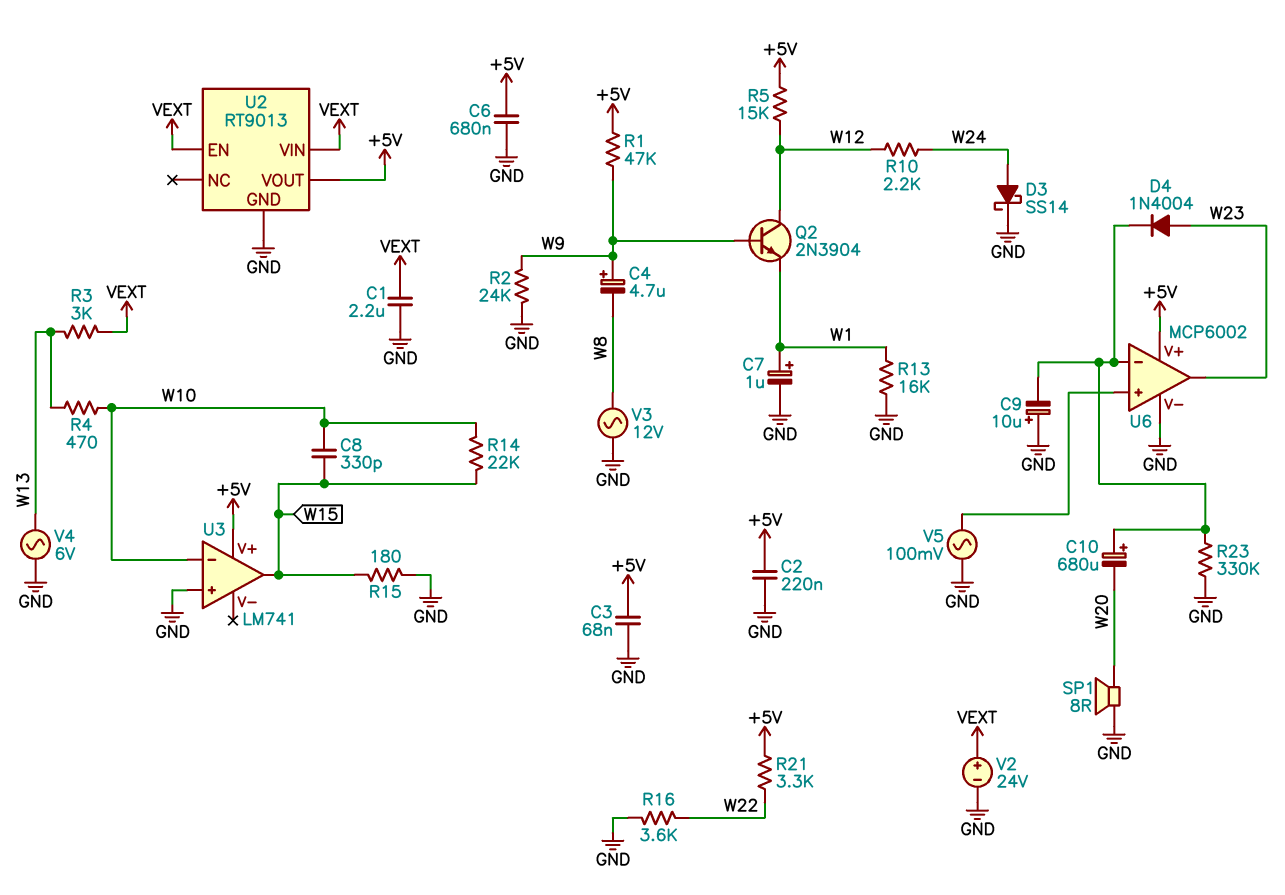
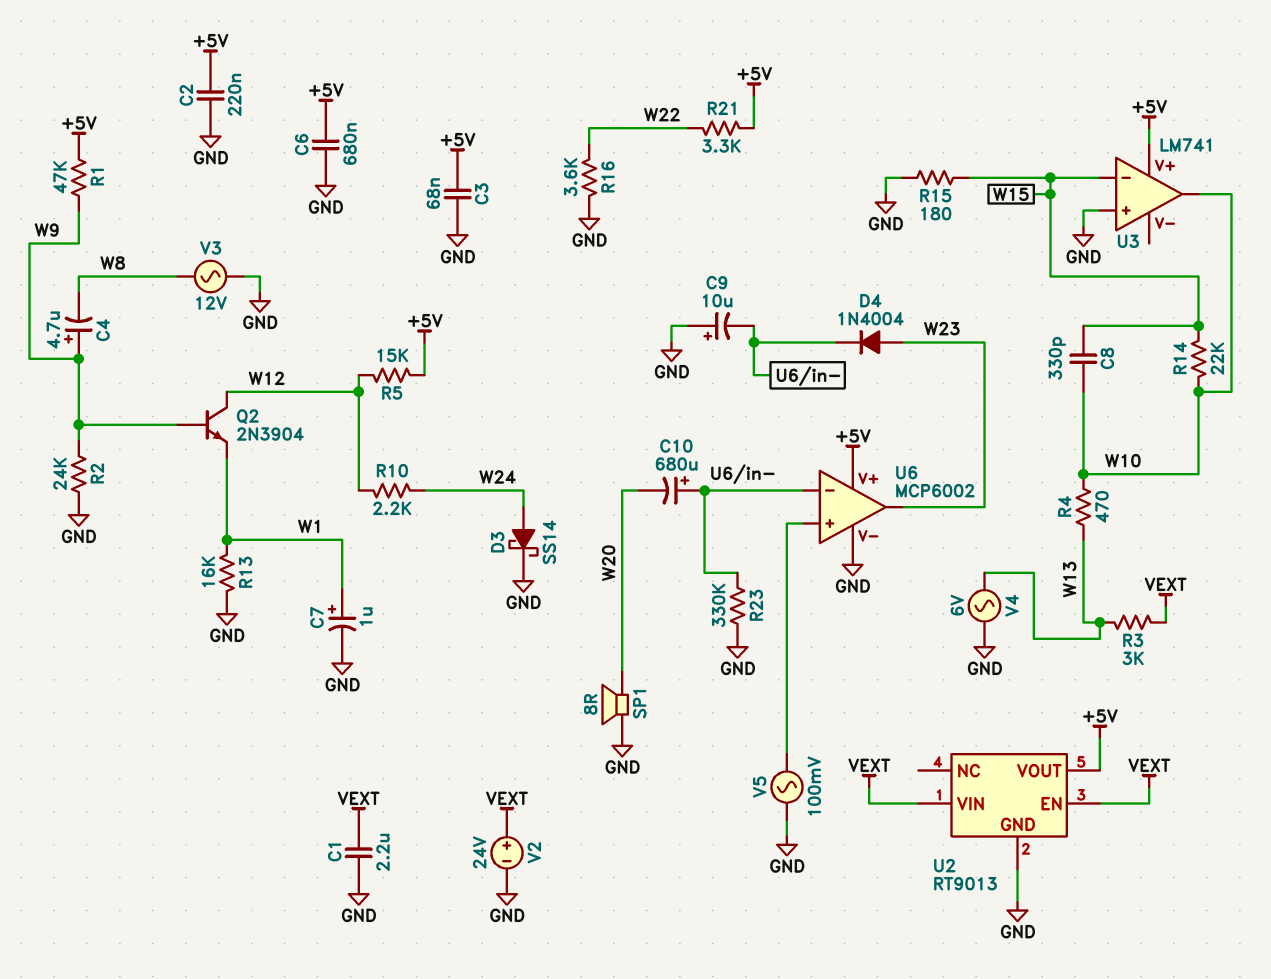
U3 pin in-: W10 -> W15
U3 pin out: W15 -> W10

